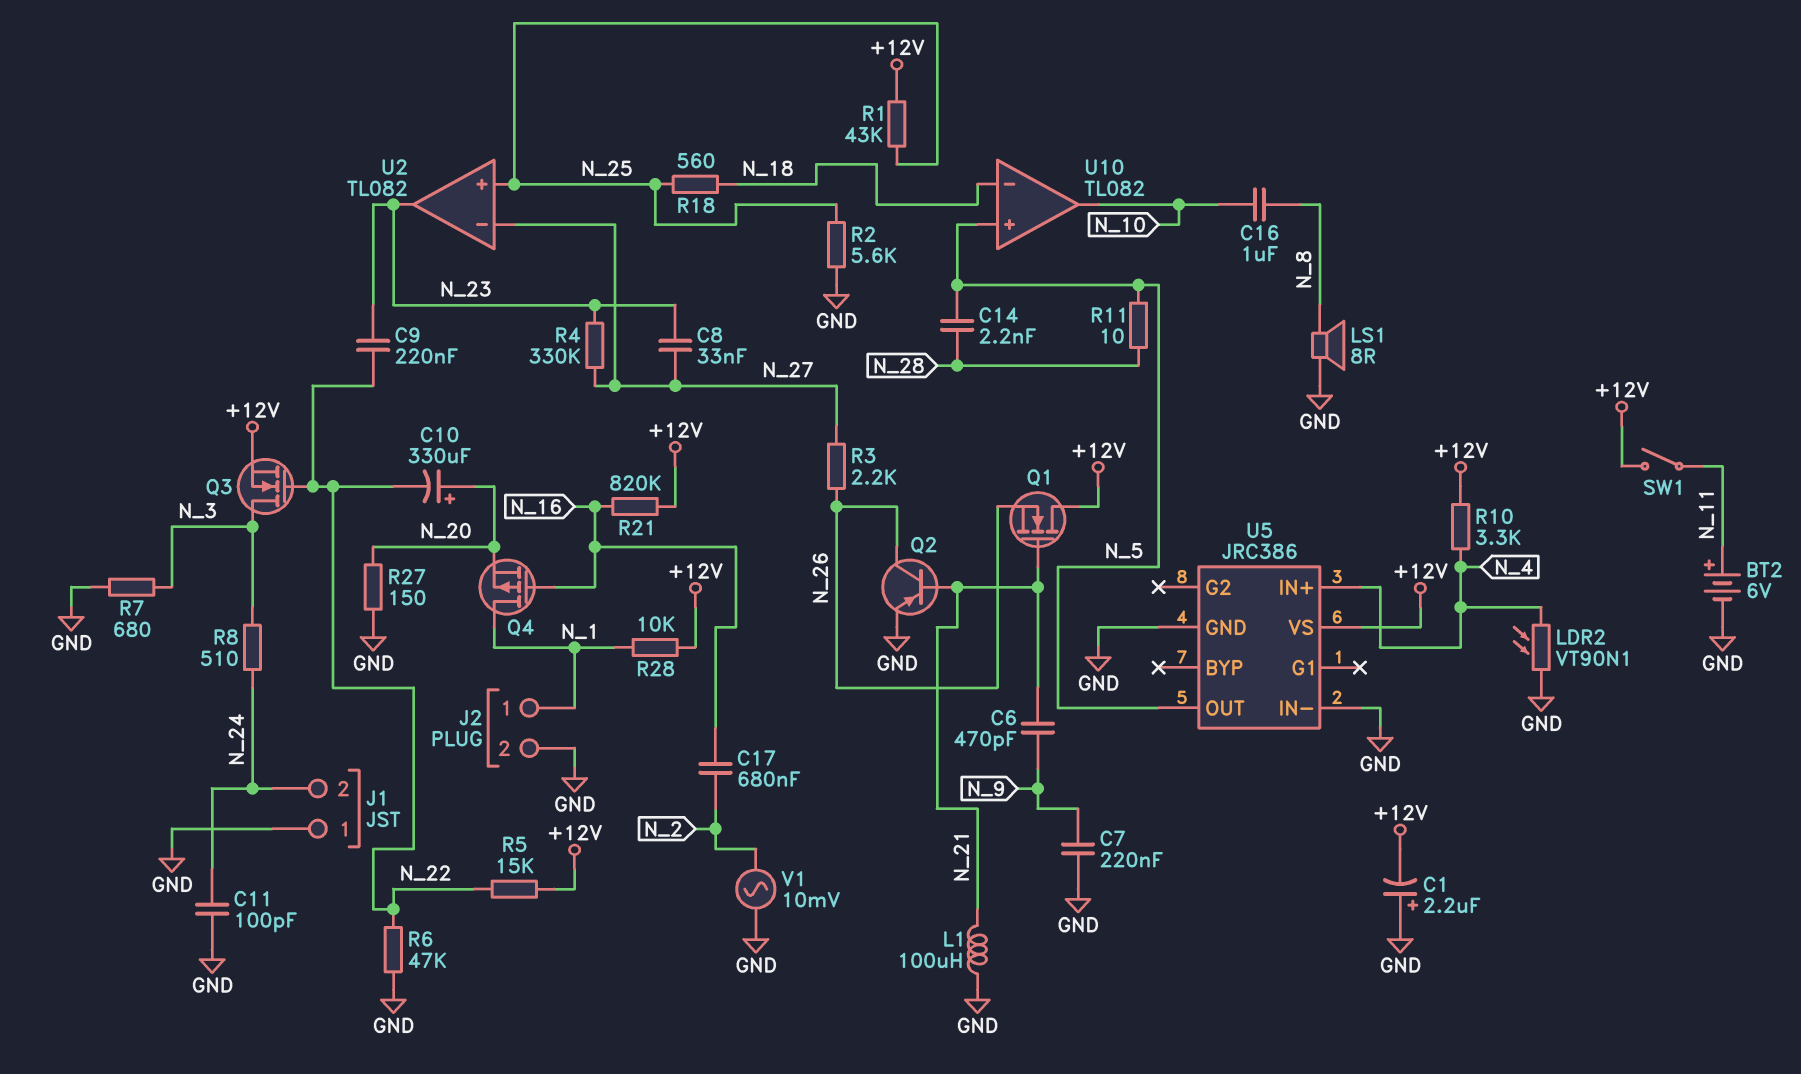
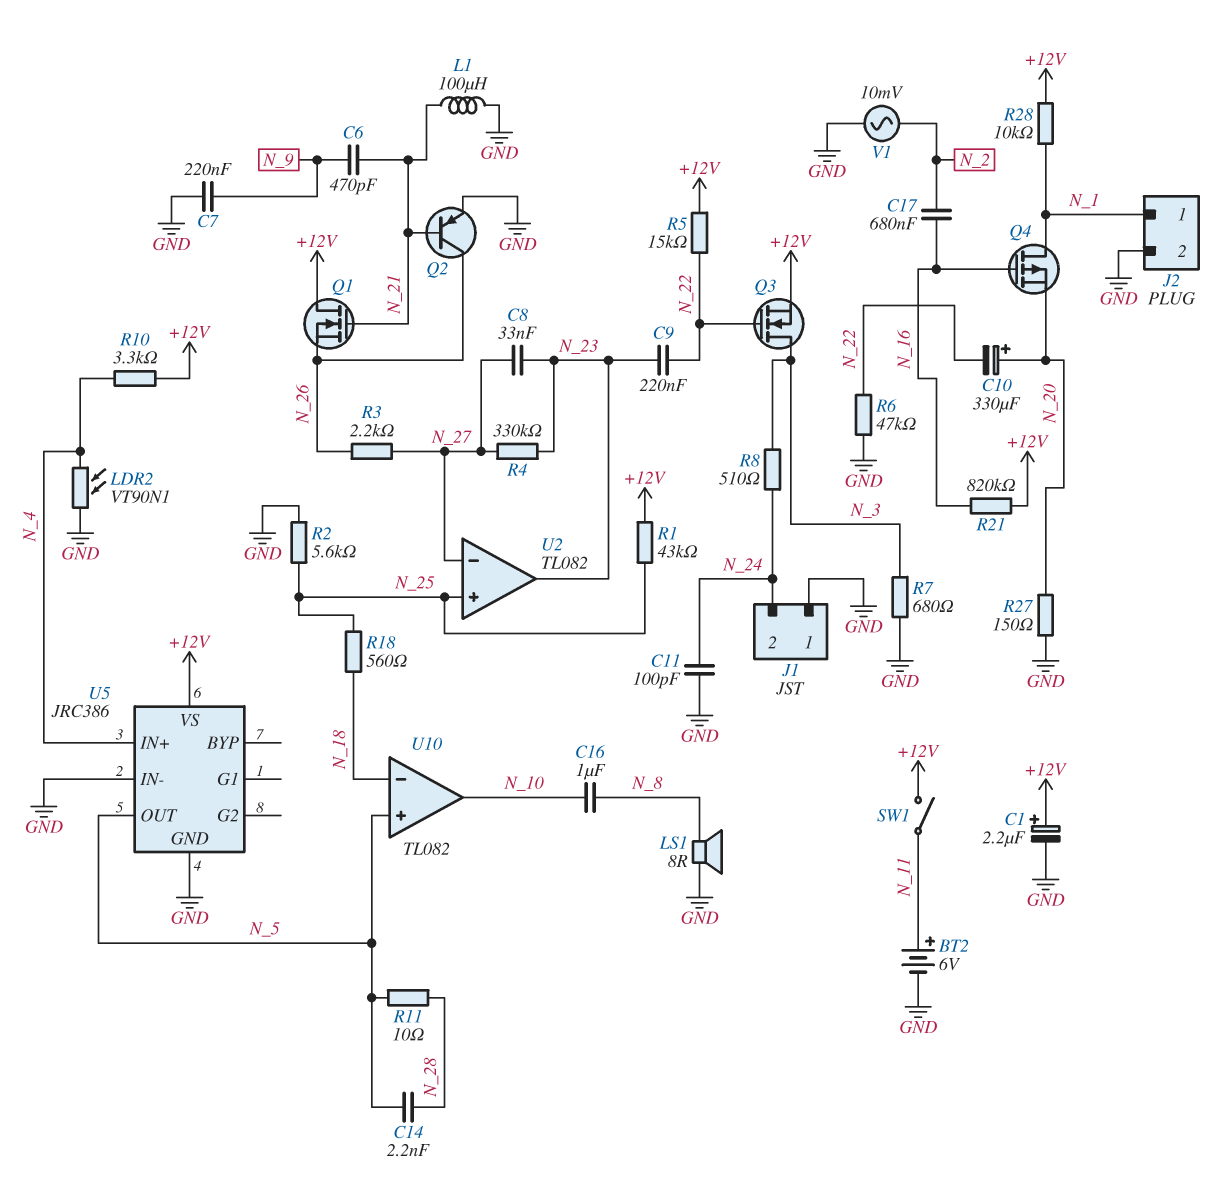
C1: 2.2uF (plus GND, minus +12V) -> 2.2uF (plus +12V, minus GND)

